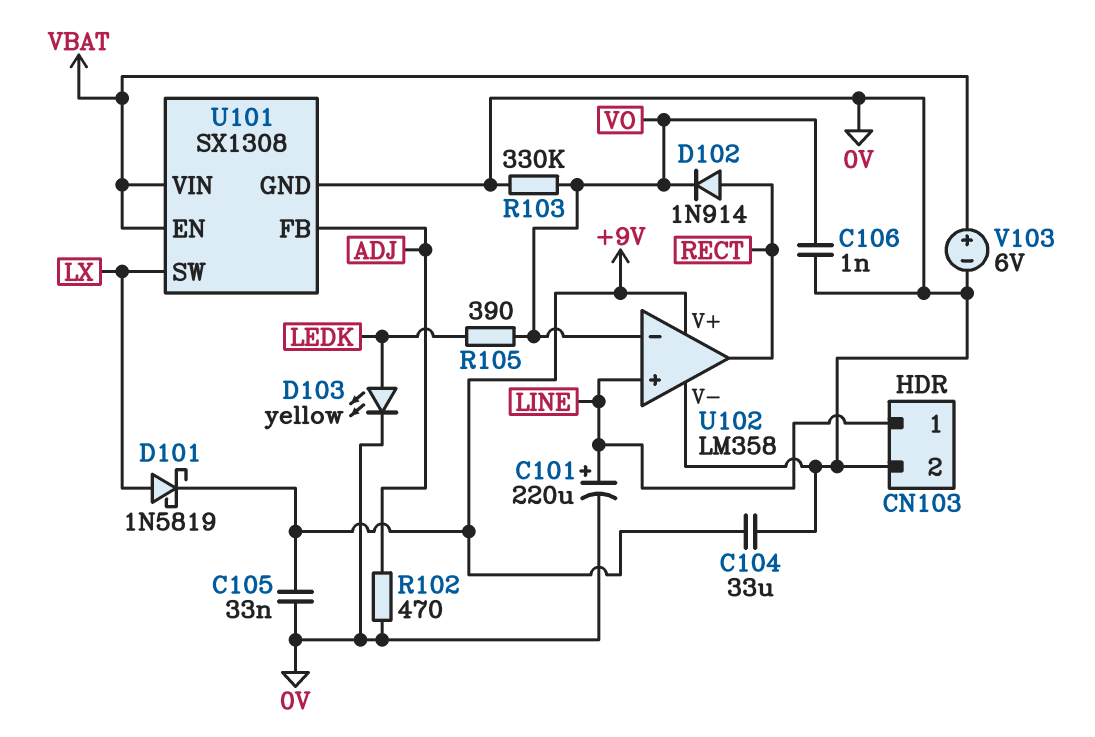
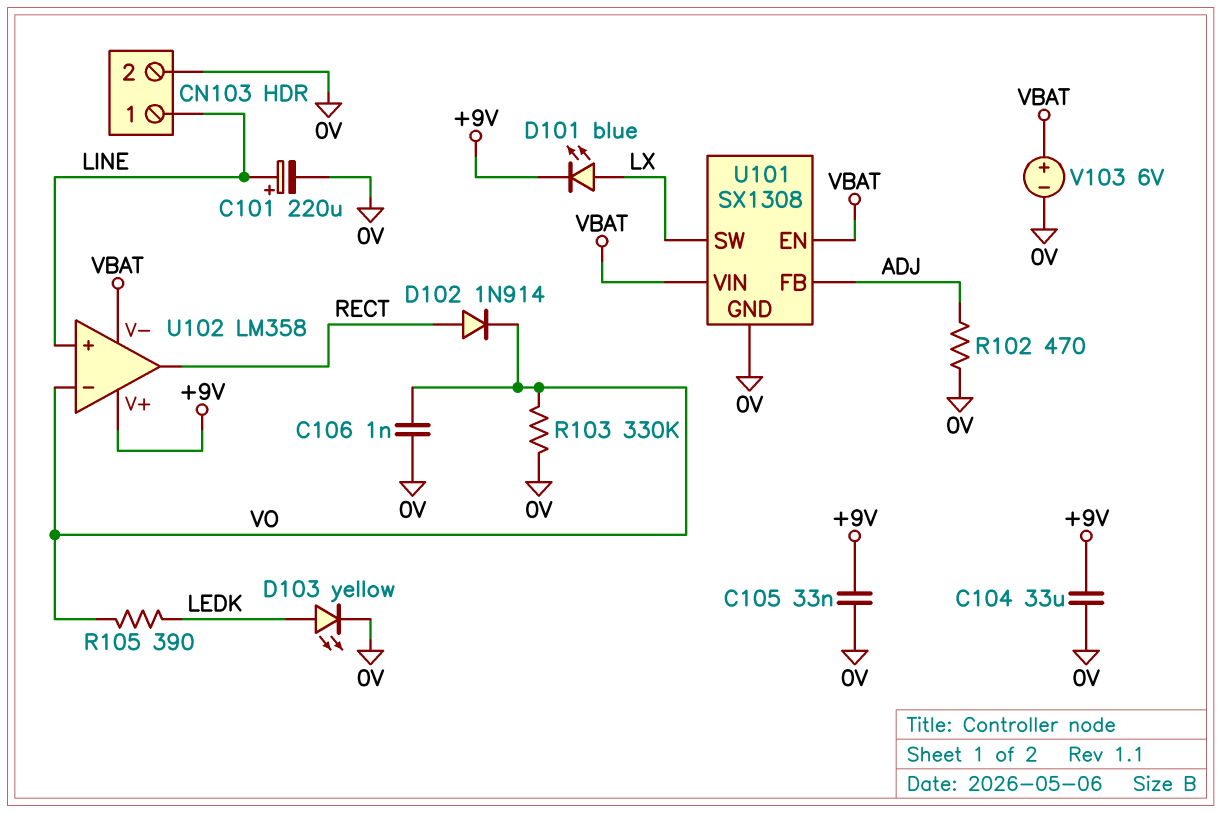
D101: schottky 1N5819 (A LX, K +9V) -> LED blue (A LX, K +9V)
U102 pin V-: 0V -> VBAT

